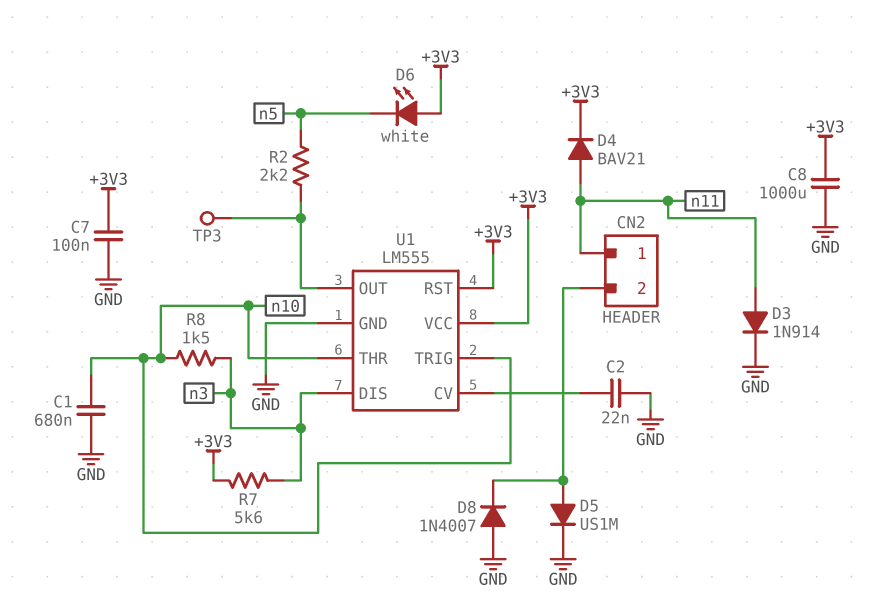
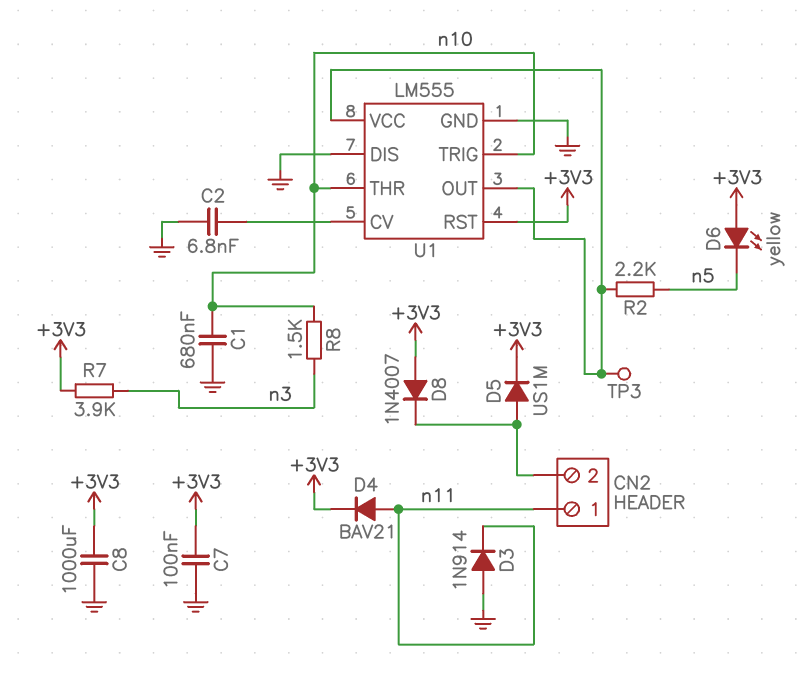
C2: 22nF (GND, U1/CV) -> 6.8nF (GND, U1/CV)
D3: diode 1N914 (A n11, K GND) -> diode 1N914 (A GND, K n11)
D5: diode US1M (A CN2/2, K GND) -> diode US1M (A CN2/2, K +3V3)
D6: LED white (A +3V3, K n5) -> LED yellow (A +3V3, K n5)
D8: diode 1N4007 (A GND, K CN2/2) -> diode 1N4007 (A +3V3, K CN2/2)
R7: 5.6k (+3V3, n3) -> 3.9k (+3V3, n3)
U1 pin DIS: n3 -> GND
U1 pin VCC: +3V3 -> U1/OUT

